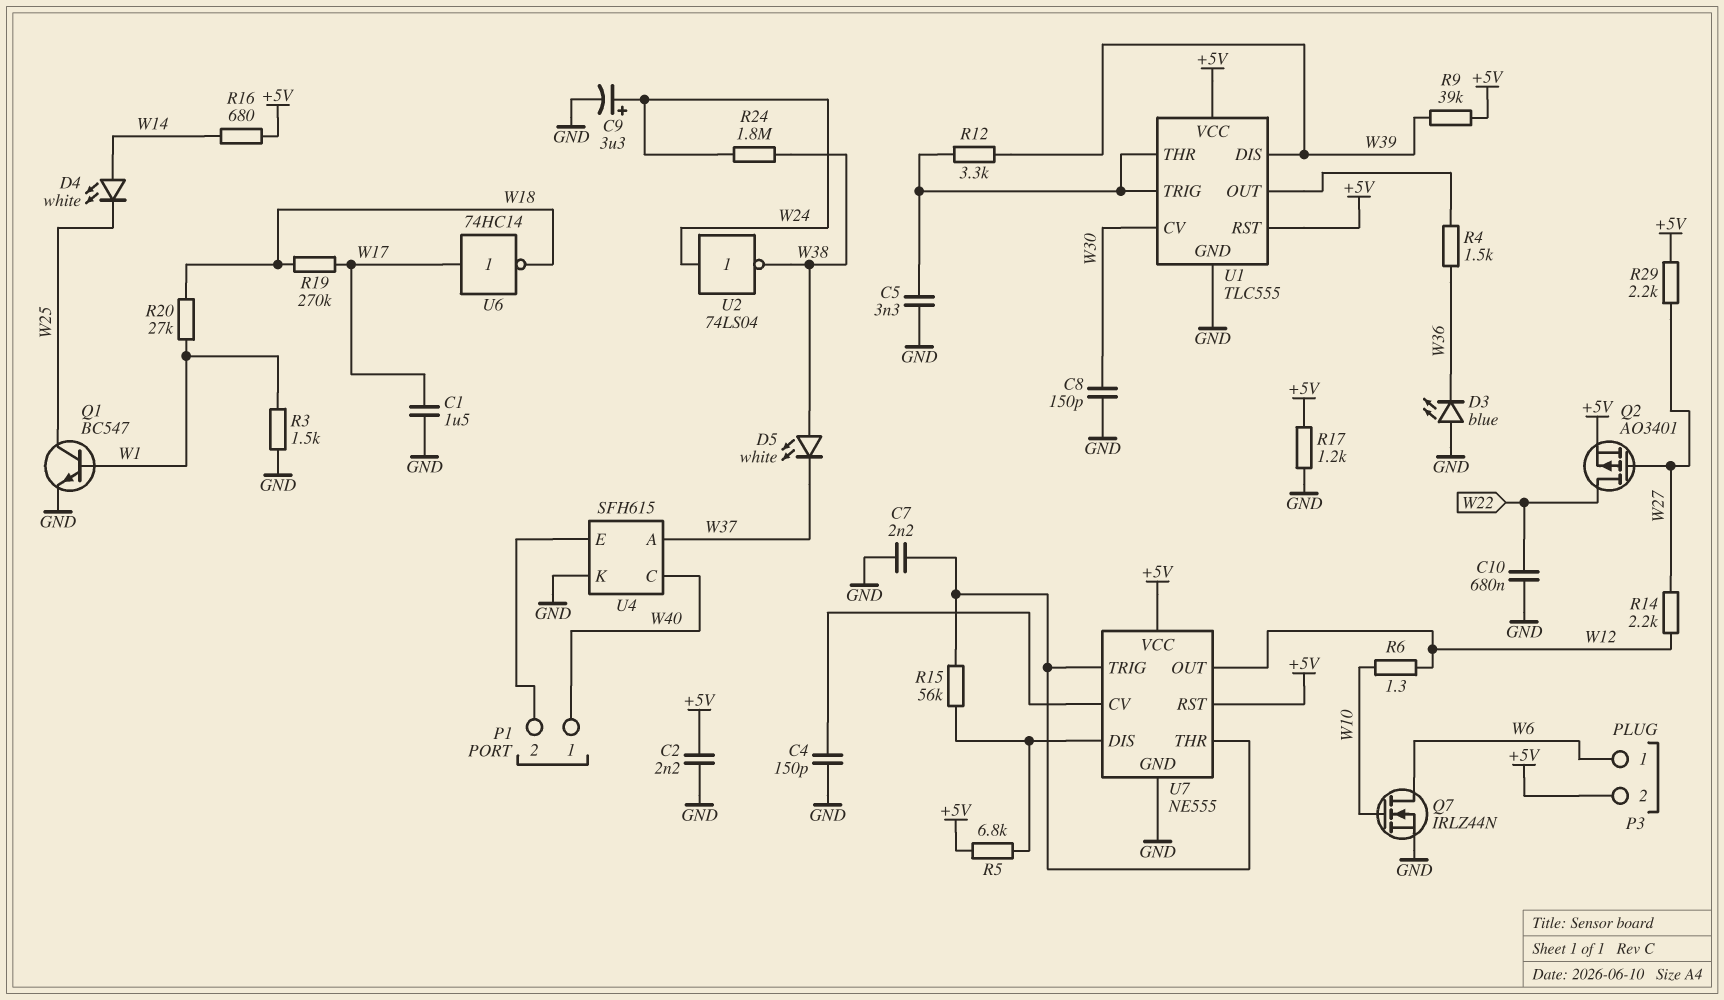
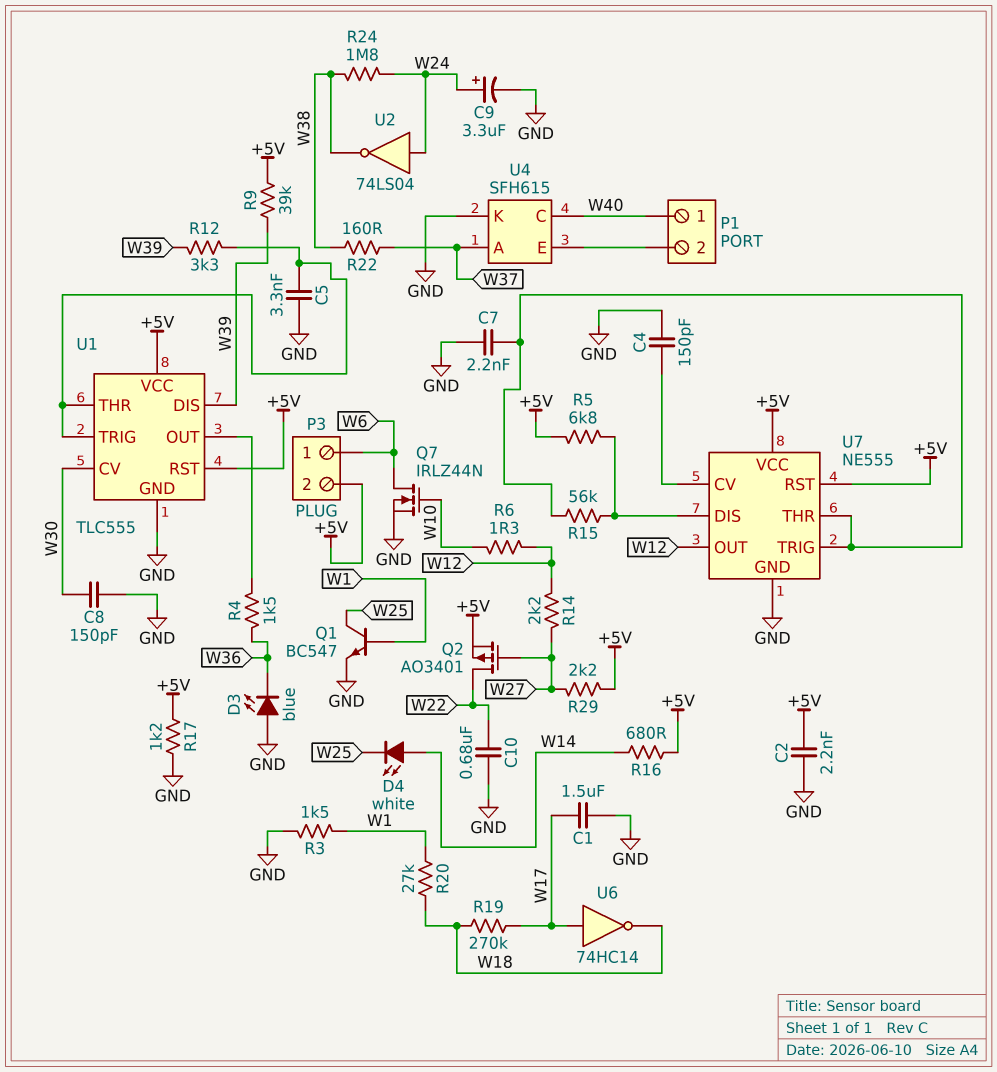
D5: LED white (A W38, K W37) -> none
R22: none -> 160 (W37, W38)

